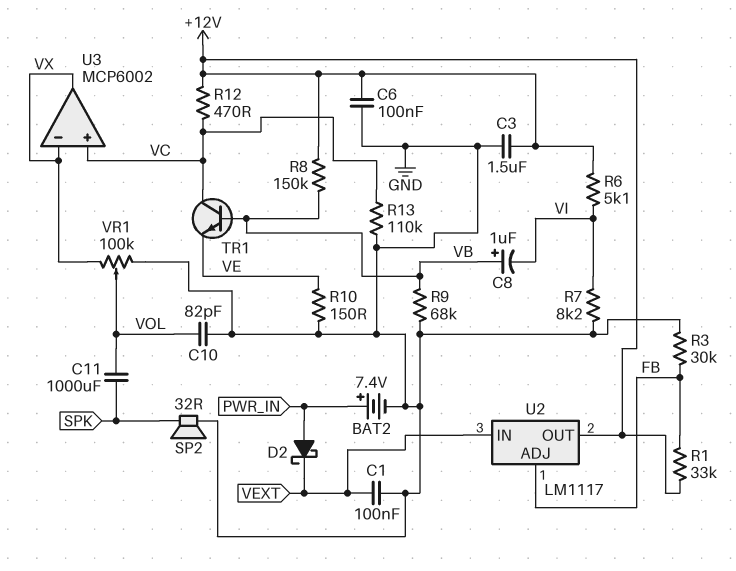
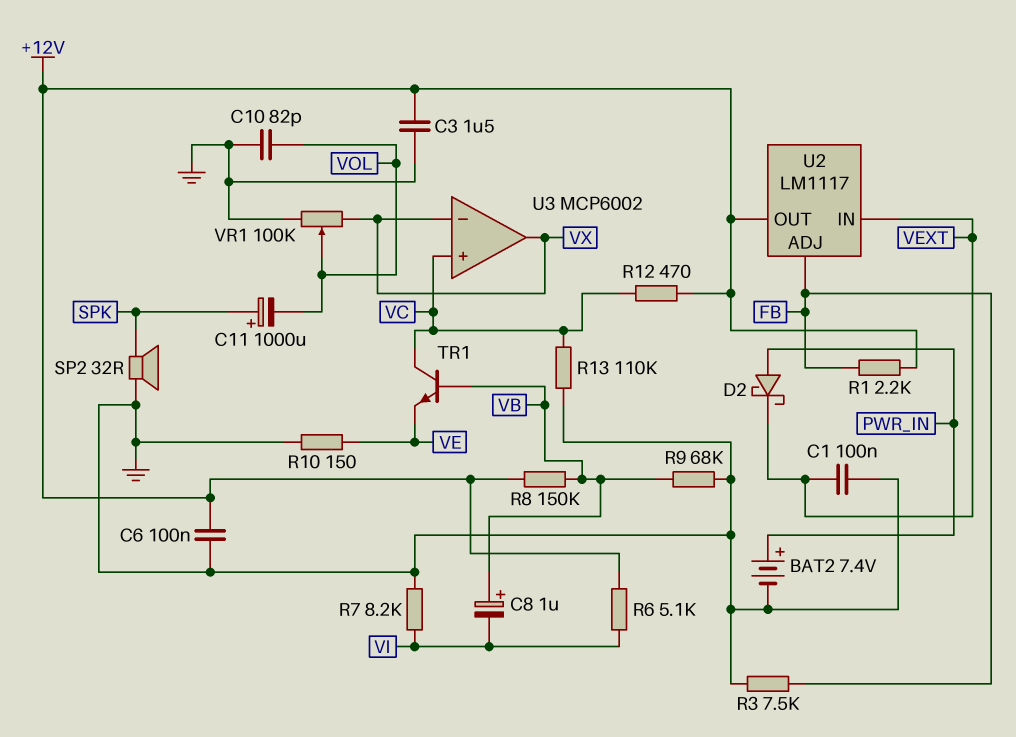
C11: 1000uF (SPK, VOL) -> 1000uF (plus SPK, minus VOL)
R1: 33k (+12V, FB) -> 2.2k (+12V, FB)
R3: 30k (FB, GND) -> 7.5k (FB, GND)

